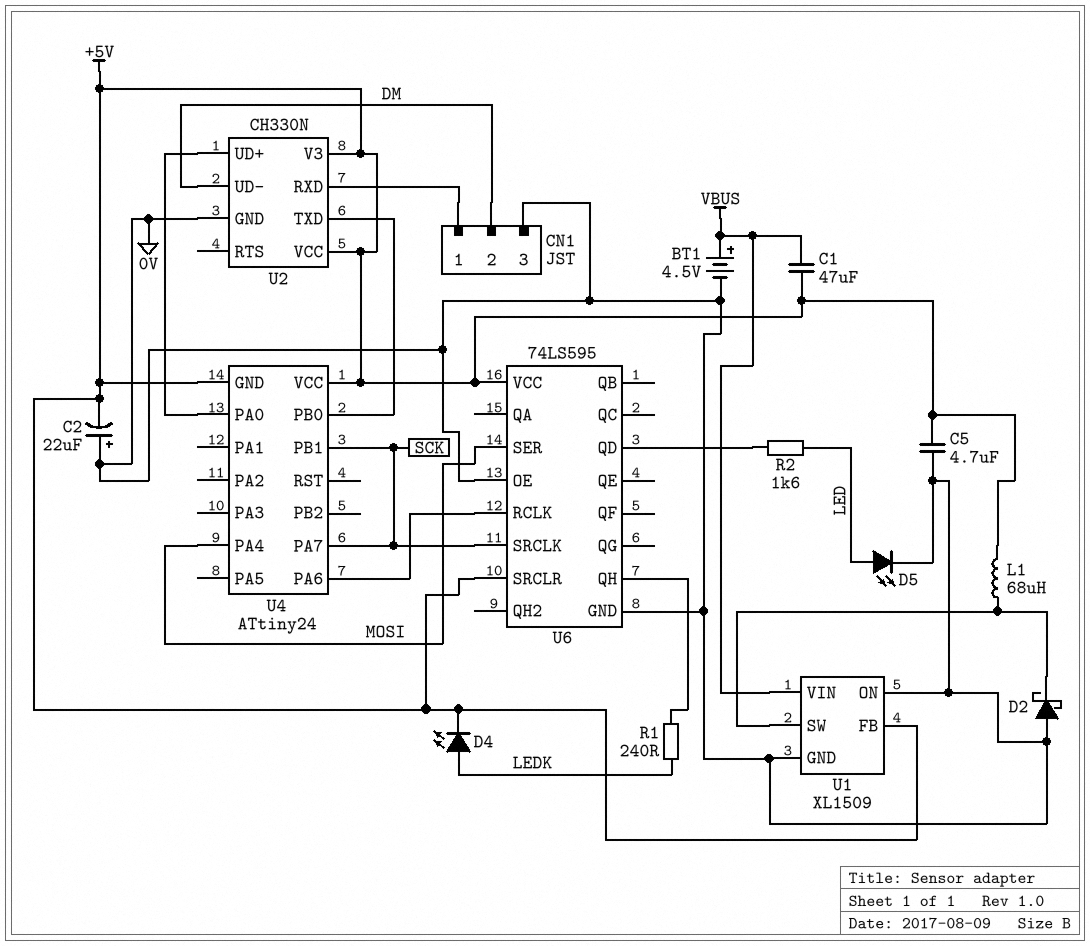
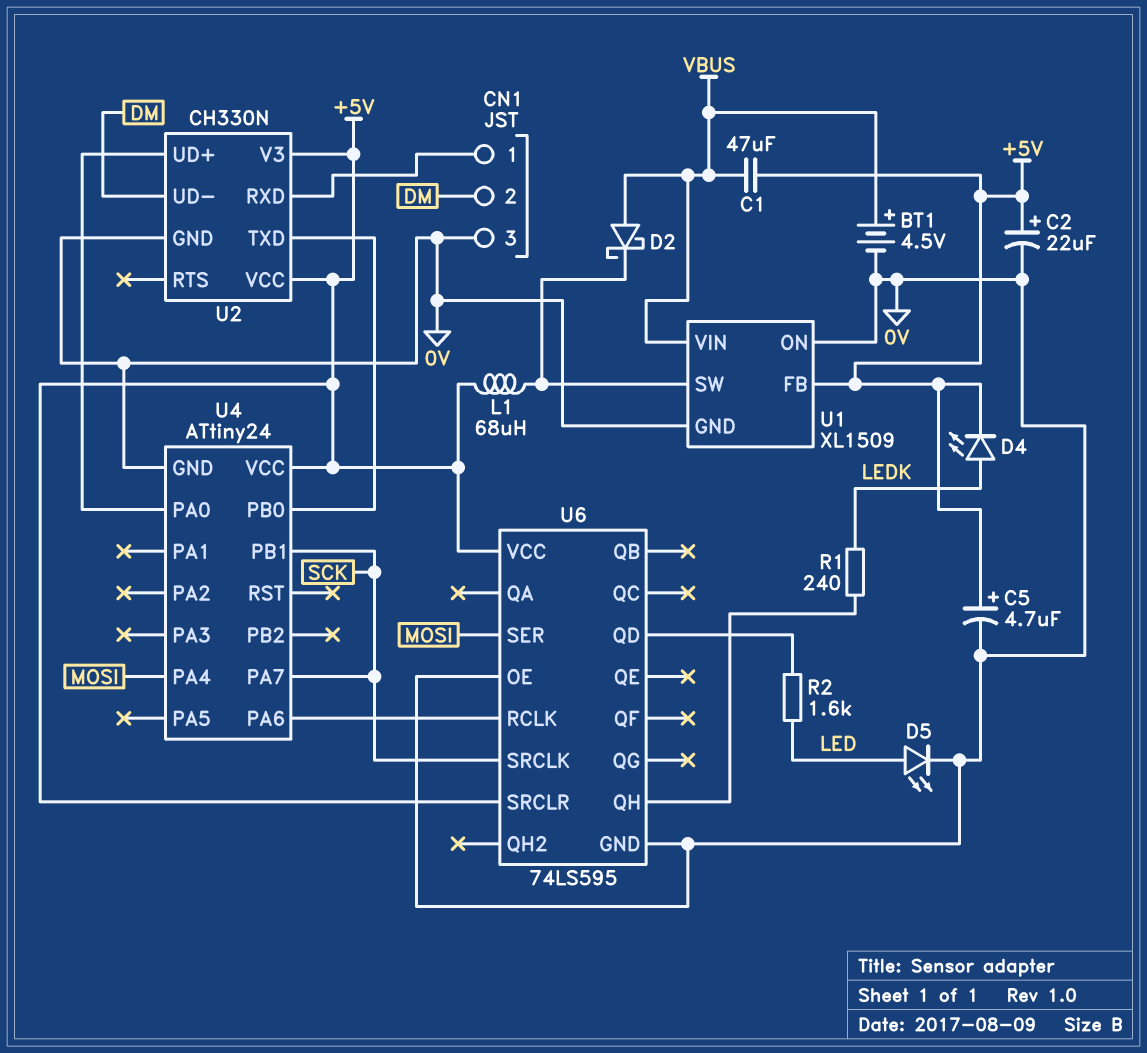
C2: 22uF (plus 0V, minus +5V) -> 22uF (plus +5V, minus 0V)
C5: 4.7uF (+5V, 0V) -> 4.7uF (plus +5V, minus 0V)
D2: schottky (A 0V, K U1/SW) -> schottky (A VBUS, K U1/SW)
U4 pin GND: +5V -> 0V

